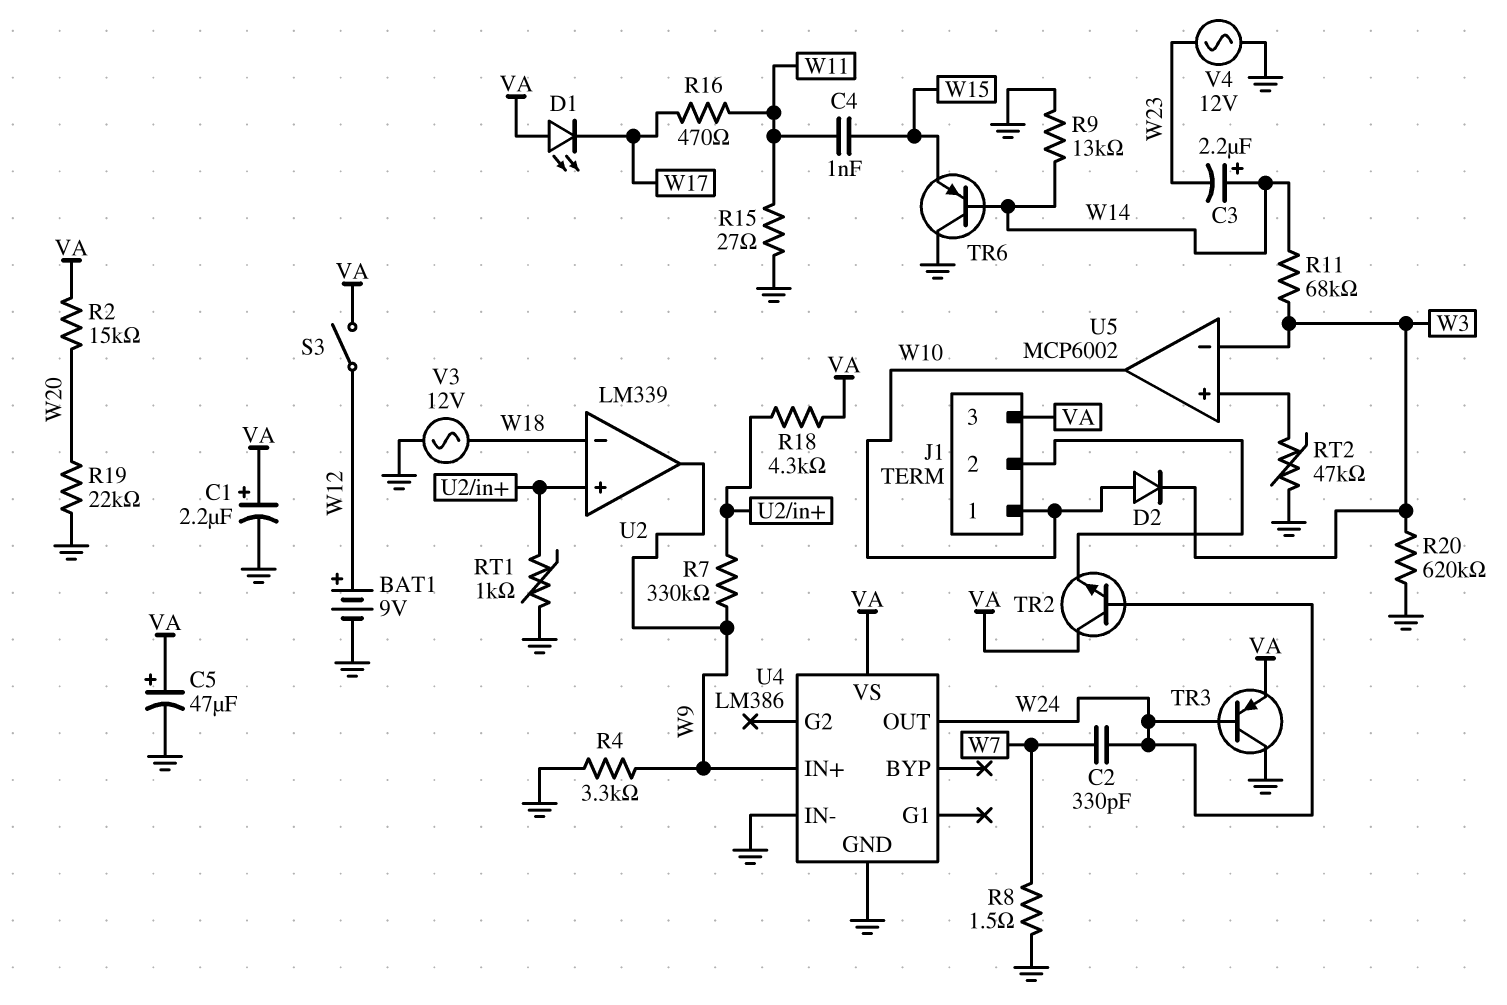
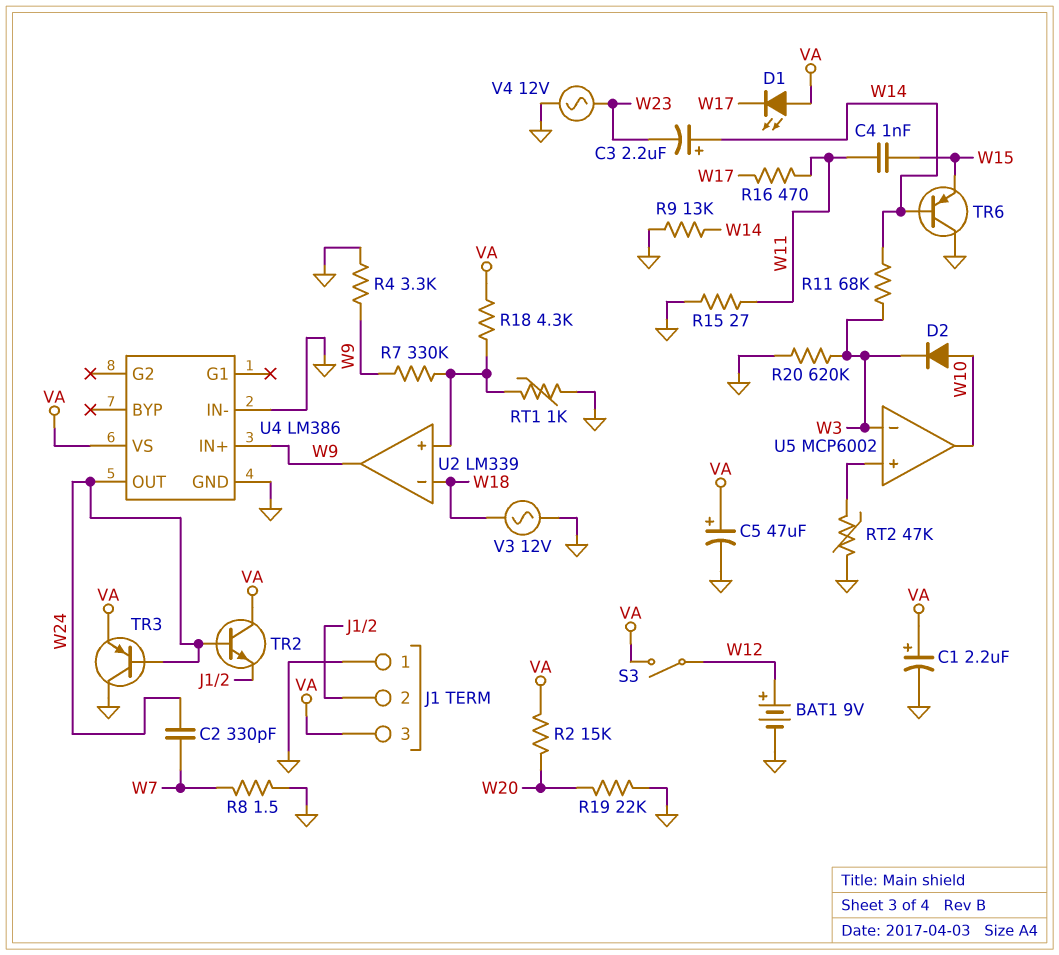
J1 pin 1: W10 -> GND

